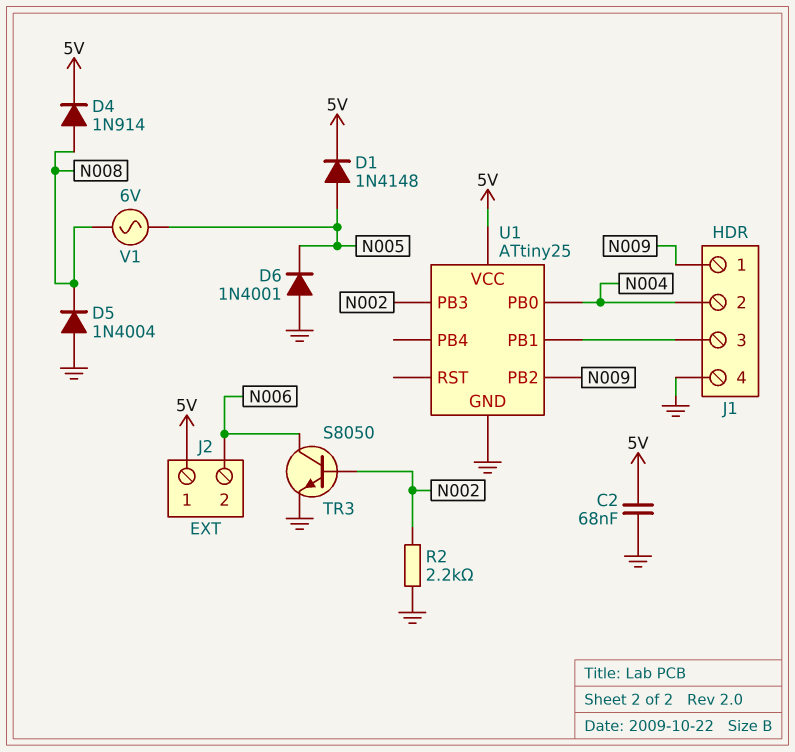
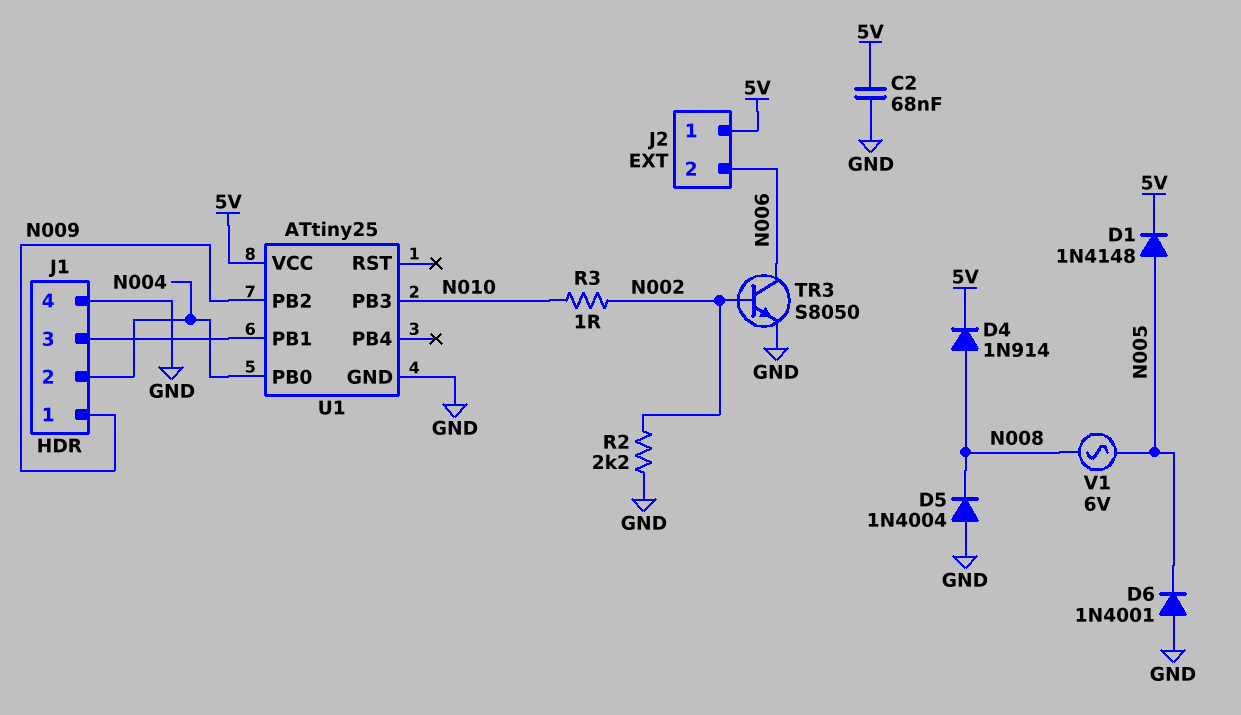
R3: none -> 1 (N002, N010)
U1 pin PB3: N002 -> N010

